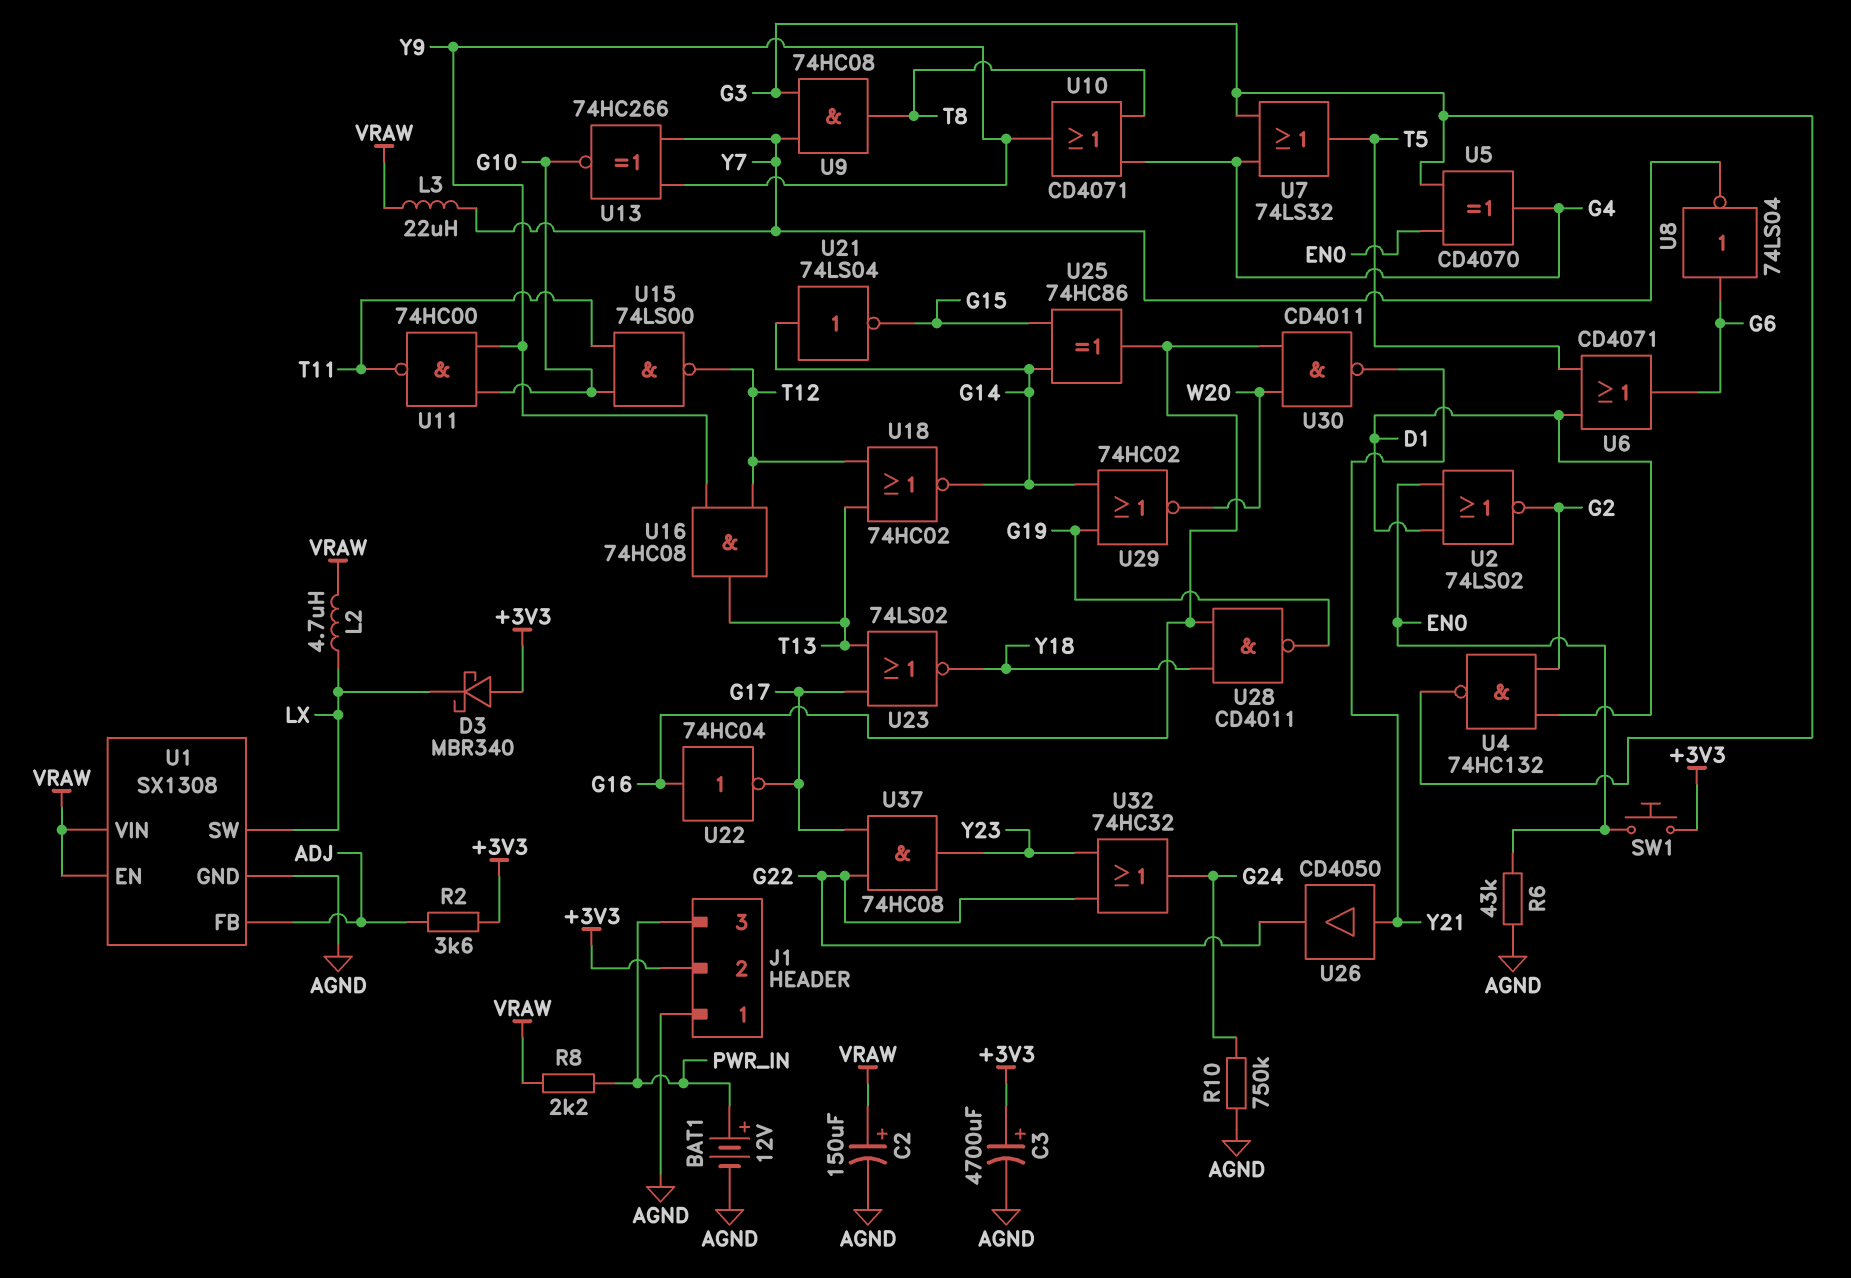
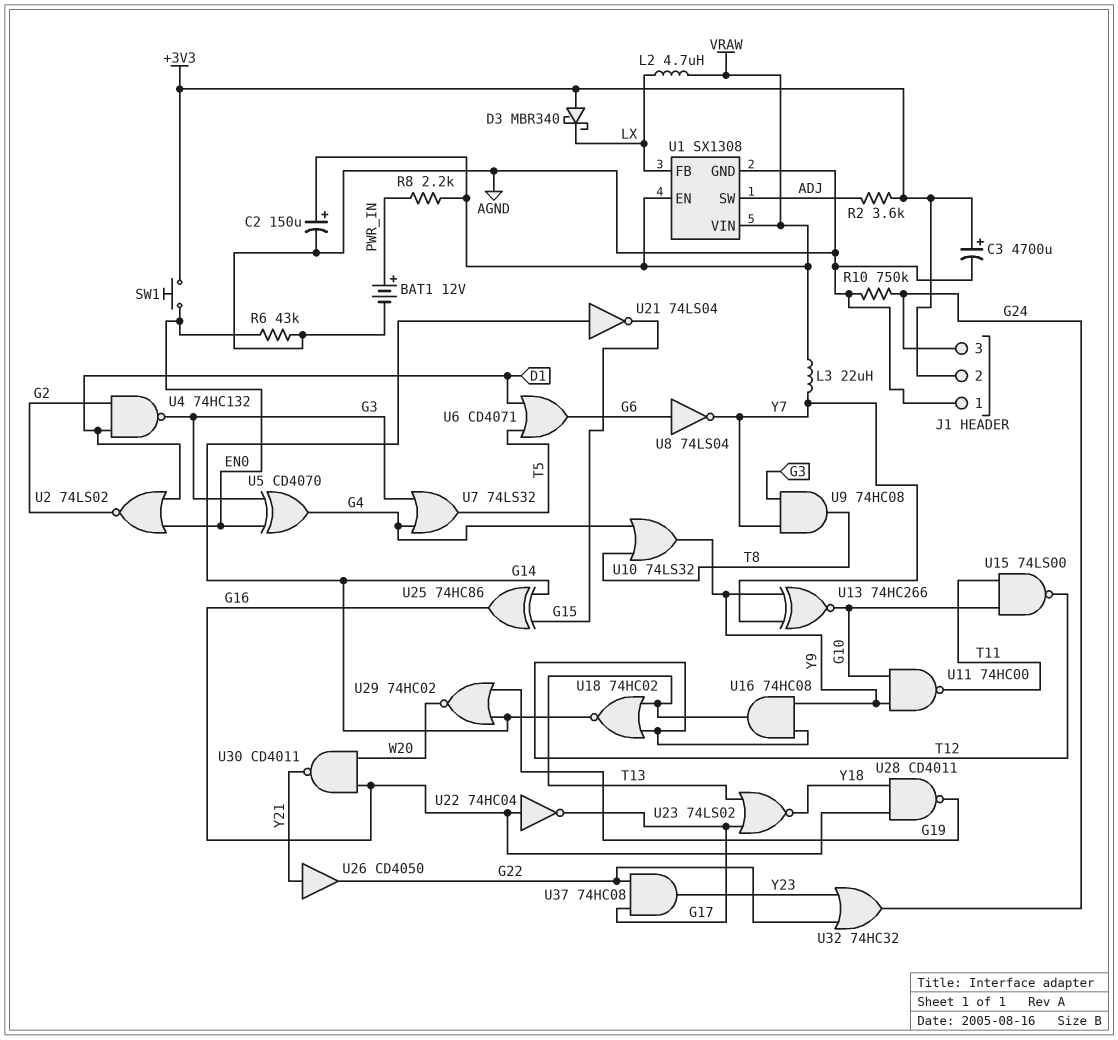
J1 pin 3: PWR_IN -> G24
U1 pin FB: ADJ -> LX
U1 pin SW: LX -> ADJ
U10: OR CD4071 (in G4, in T8, out Y9) -> OR 74LS32 (in G4, in T8, out Y9)

